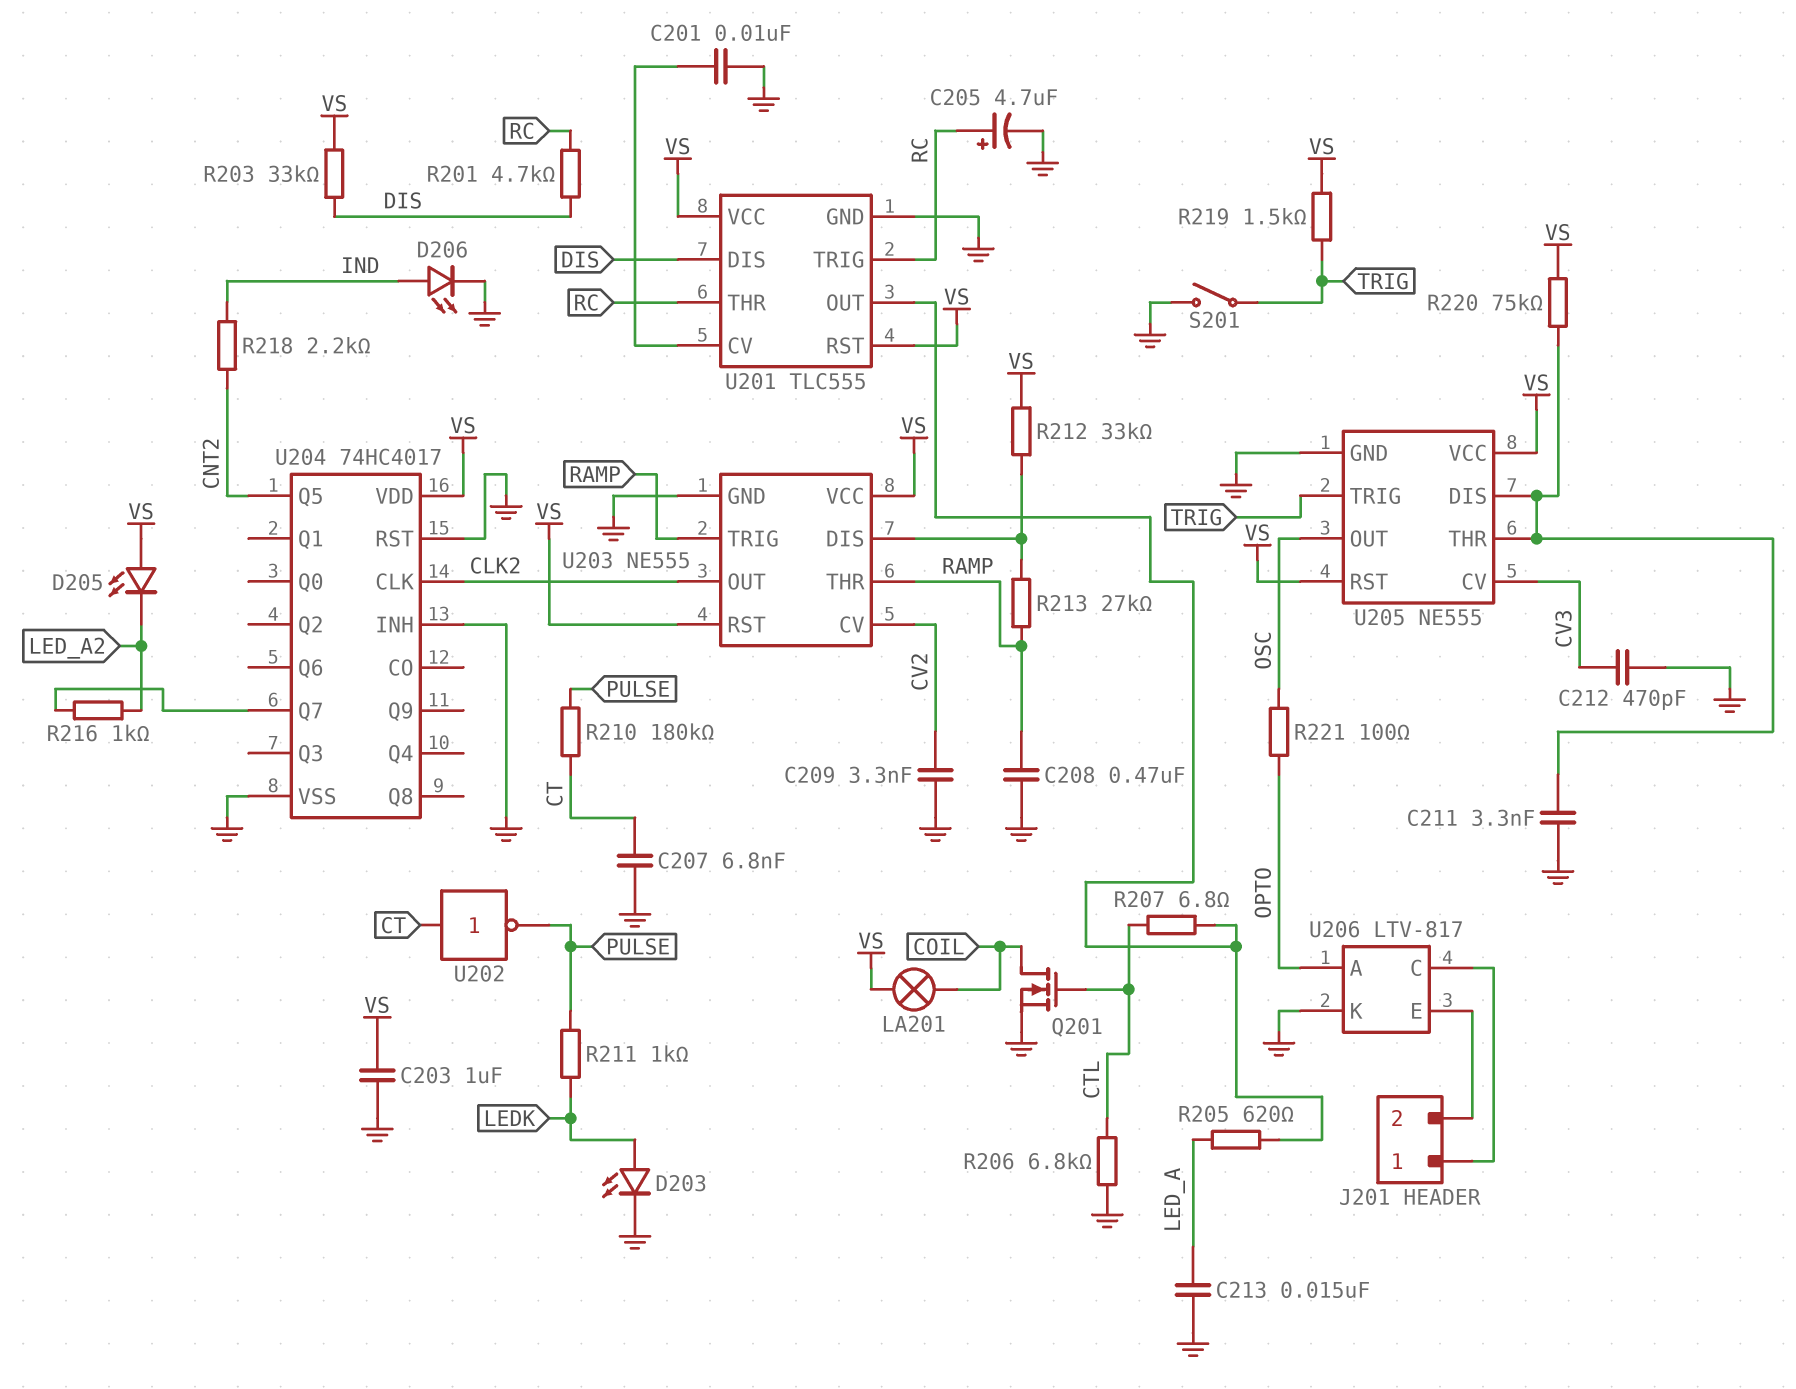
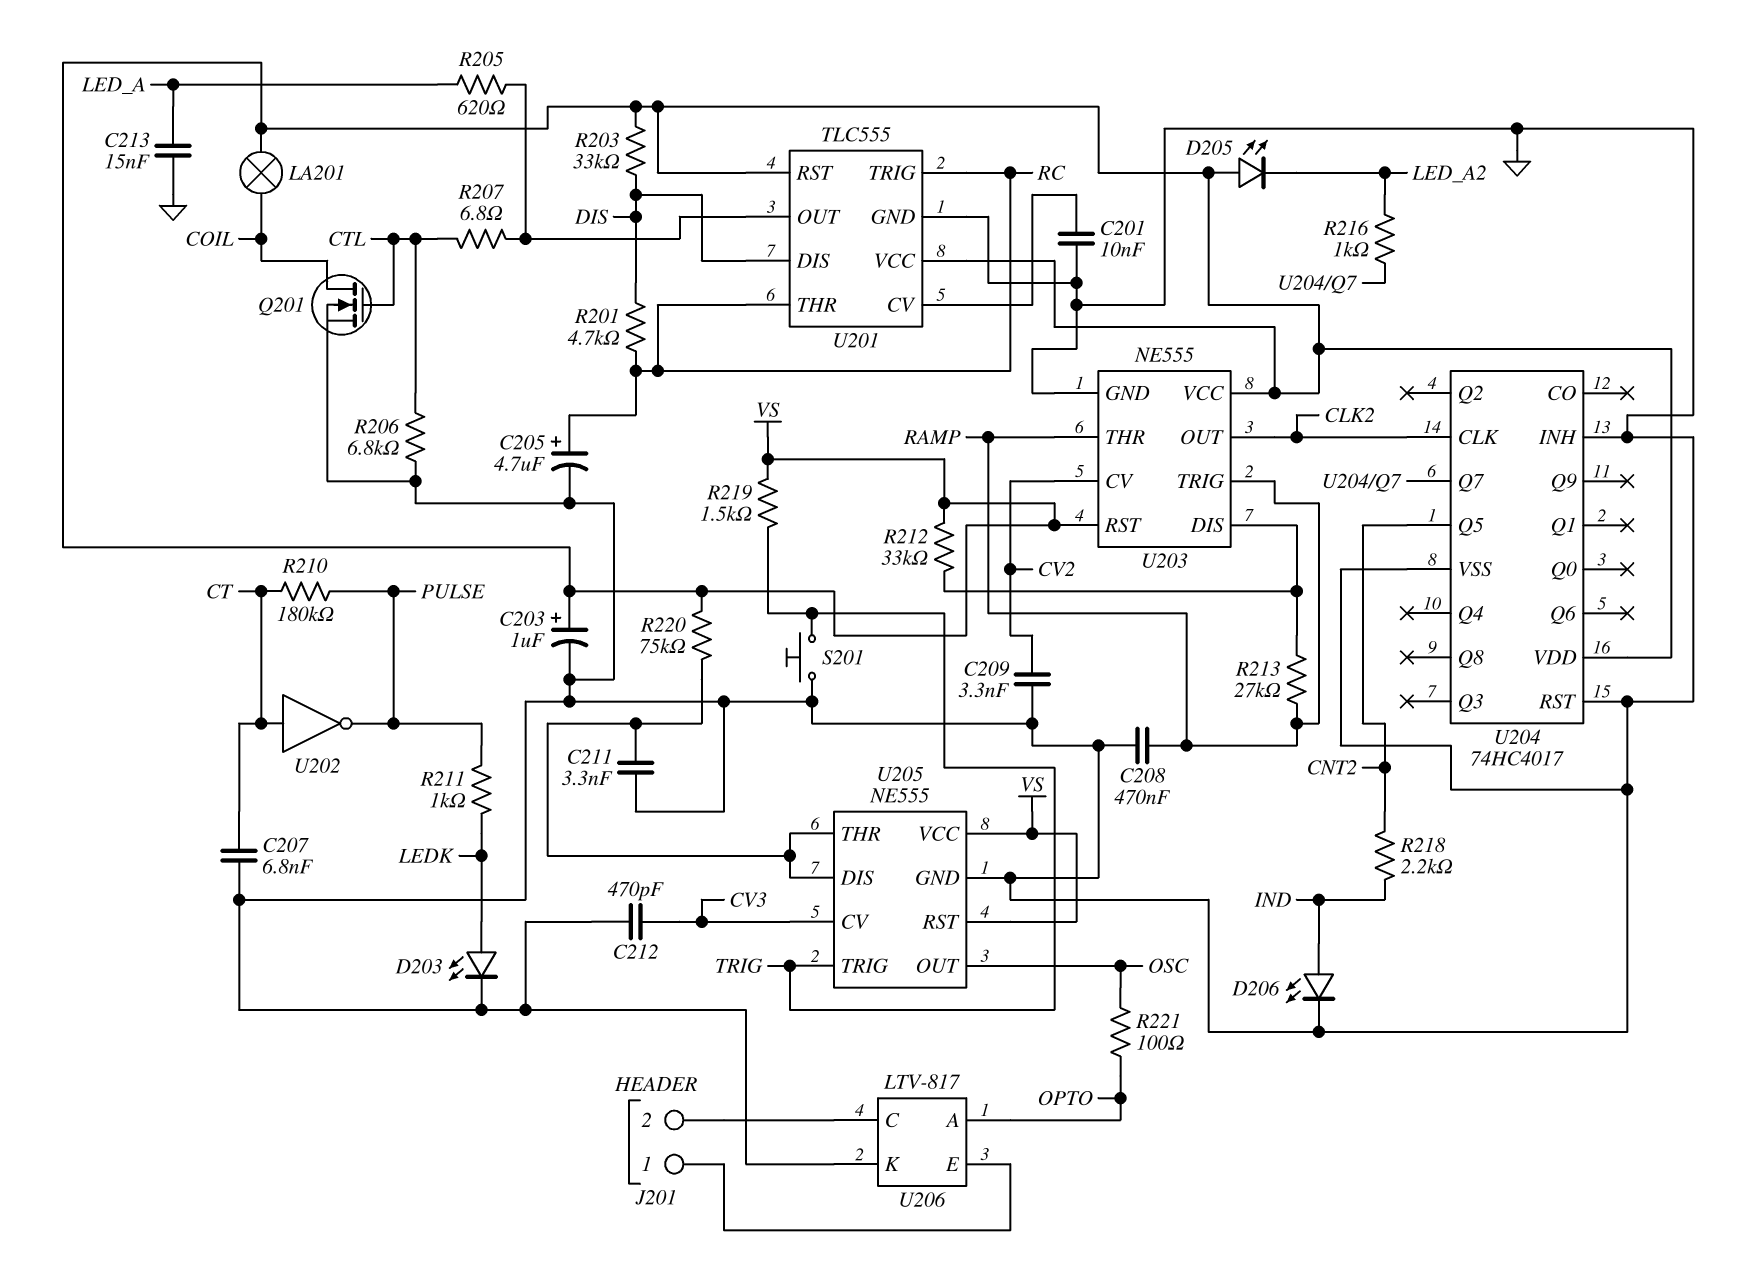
C203: 1uF (GND, VS) -> 1uF (plus VS, minus GND)
S201: switch (GND, TRIG) -> button (GND, TRIG)
U206 pin C: J201/1 -> J201/2
U206 pin E: J201/2 -> J201/1

